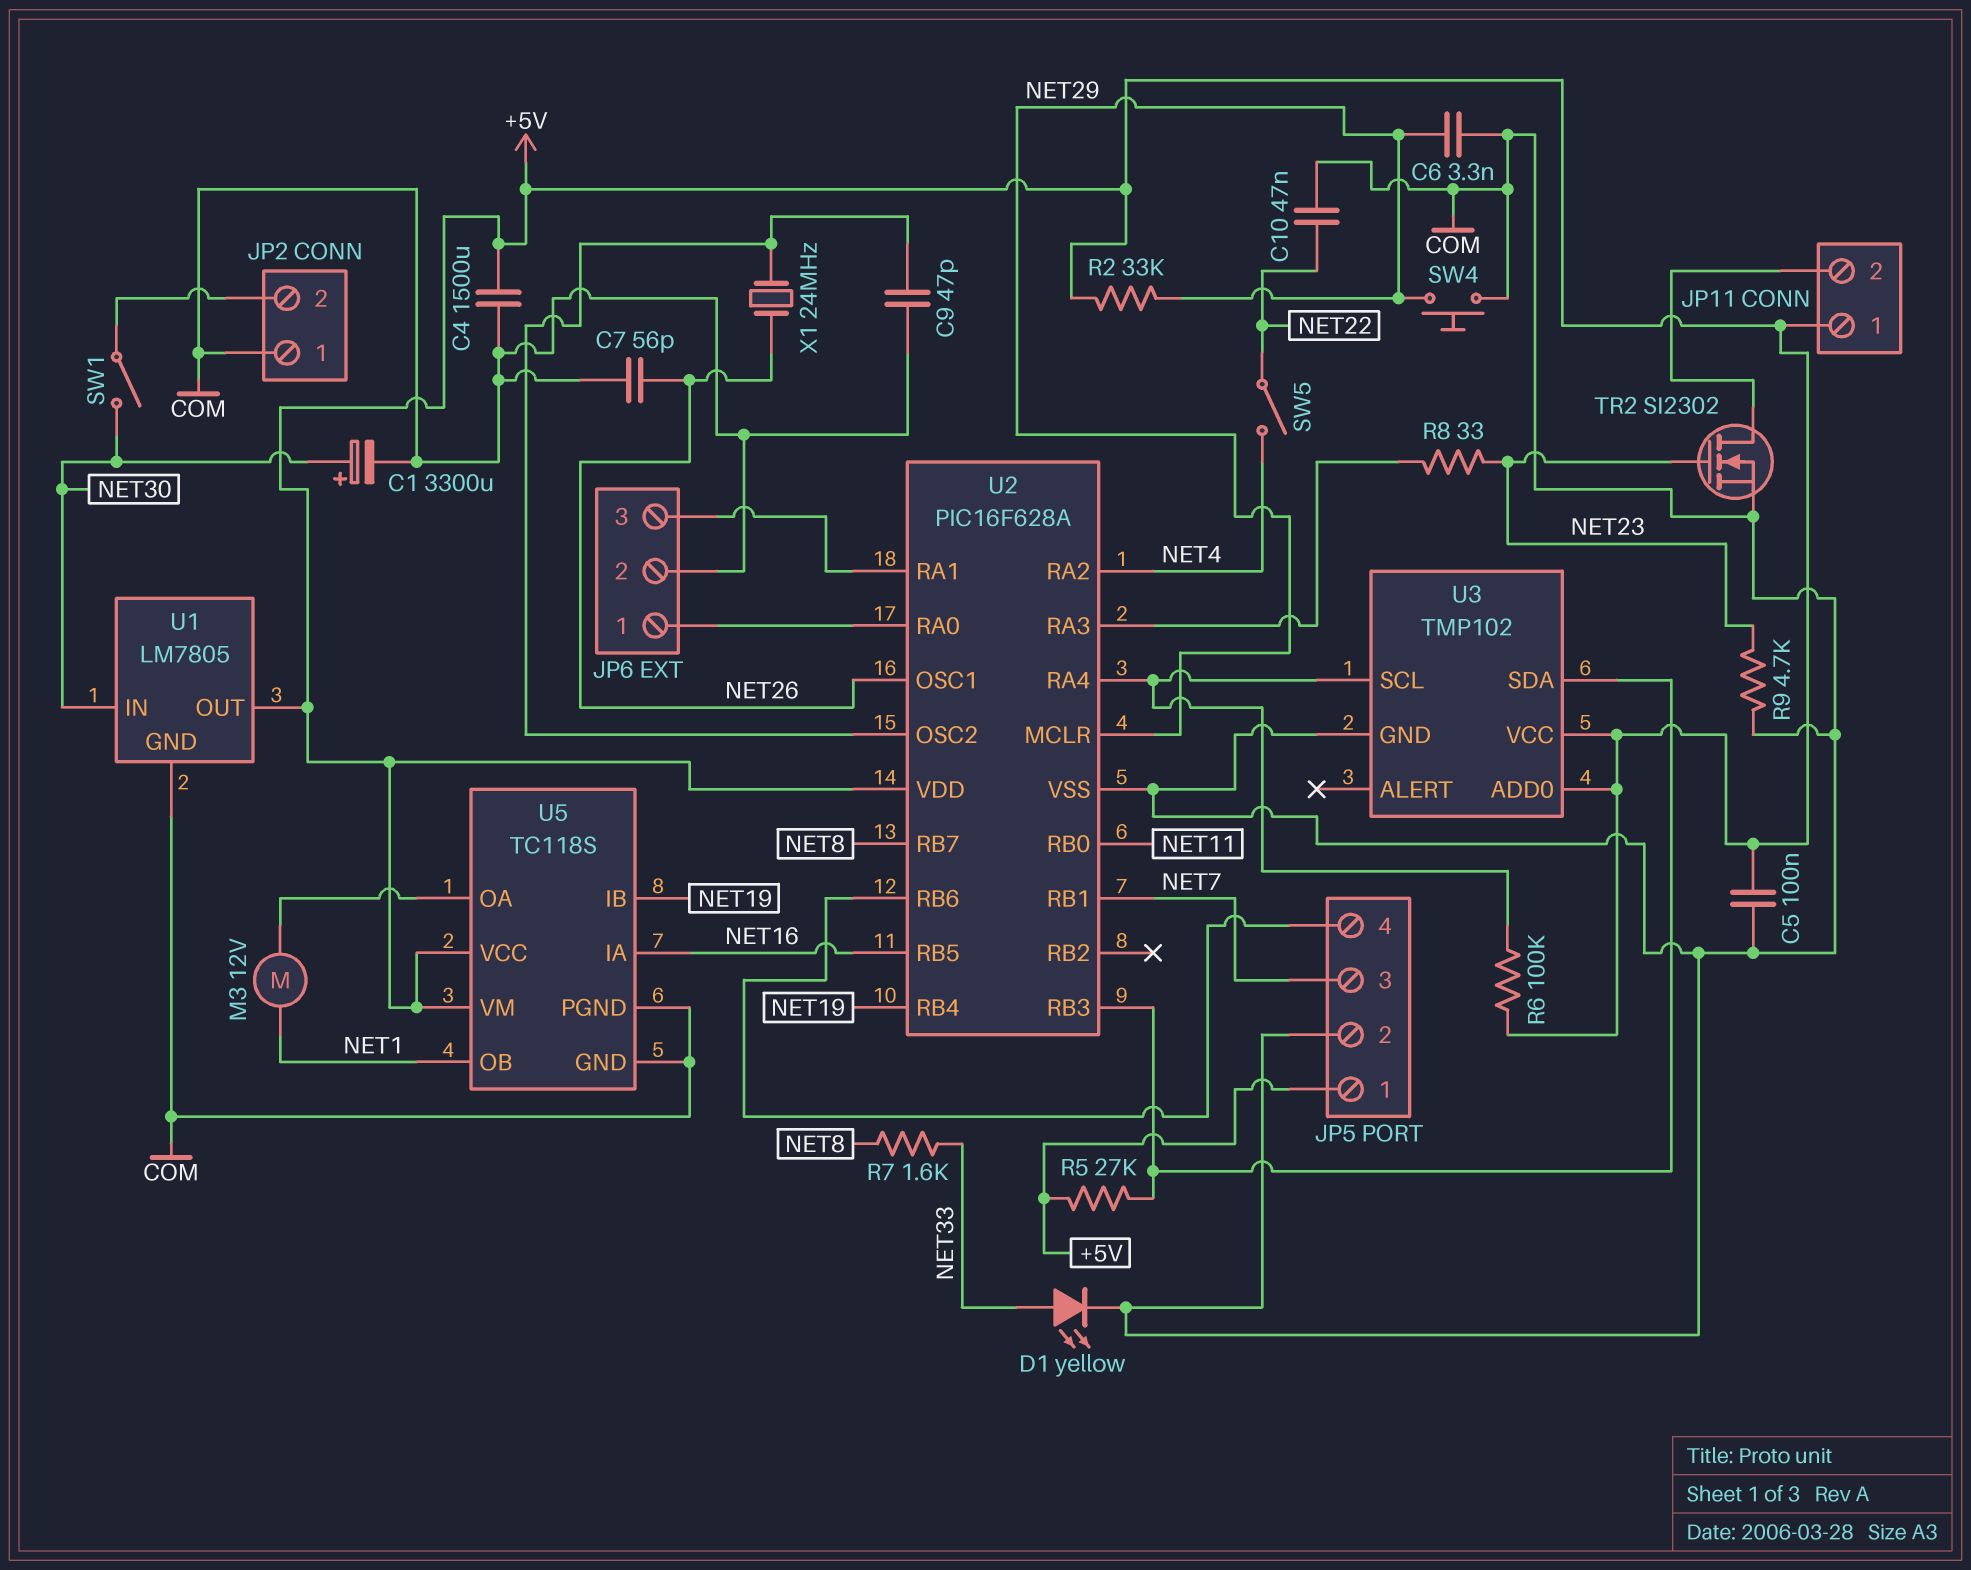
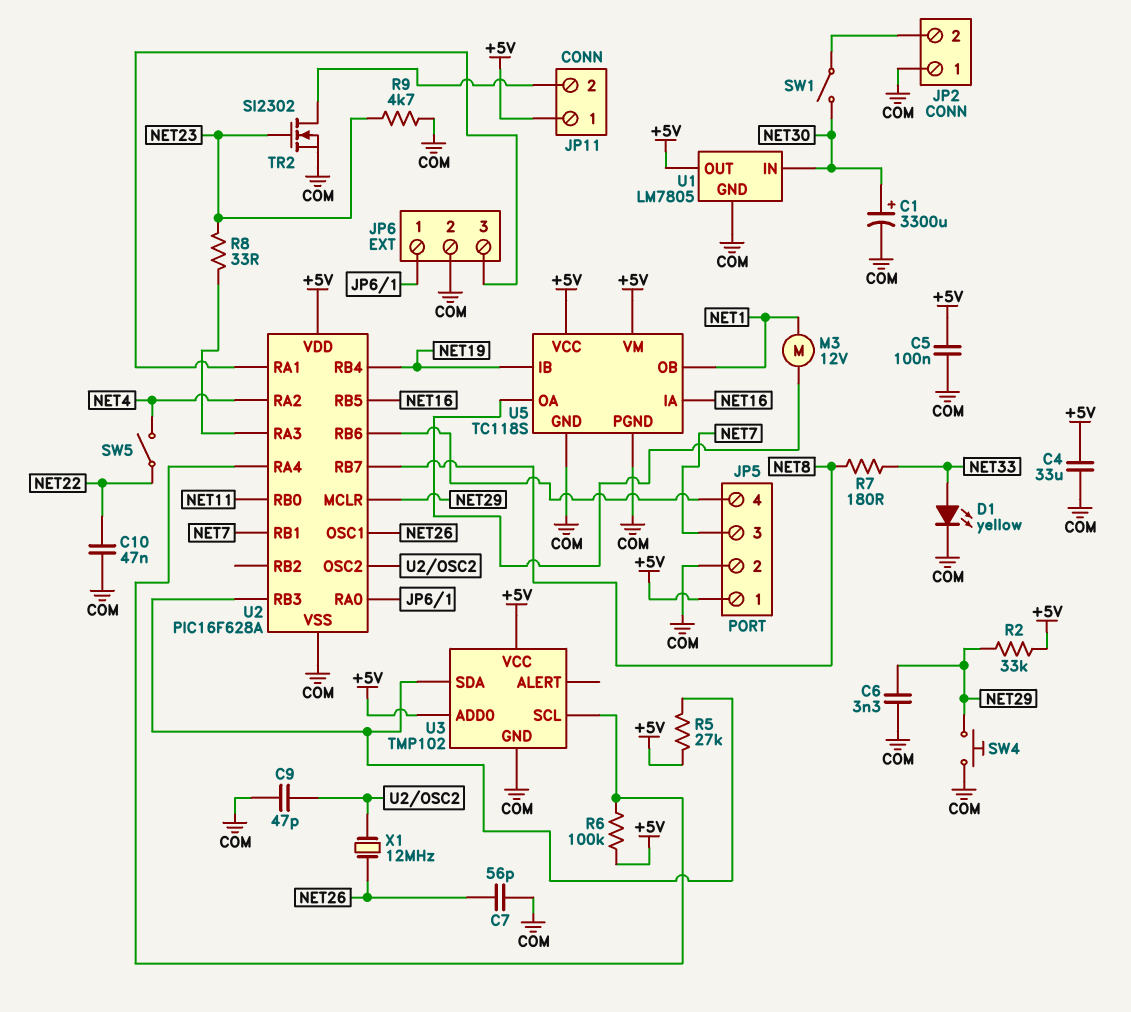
C4: 1500uF (+5V, COM) -> 33uF (+5V, COM)
R7: 1.6k (NET8, NET33) -> 180 (NET8, NET33)
X1: 24MHz (NET26, U2/OSC2) -> 12MHz (NET26, U2/OSC2)

